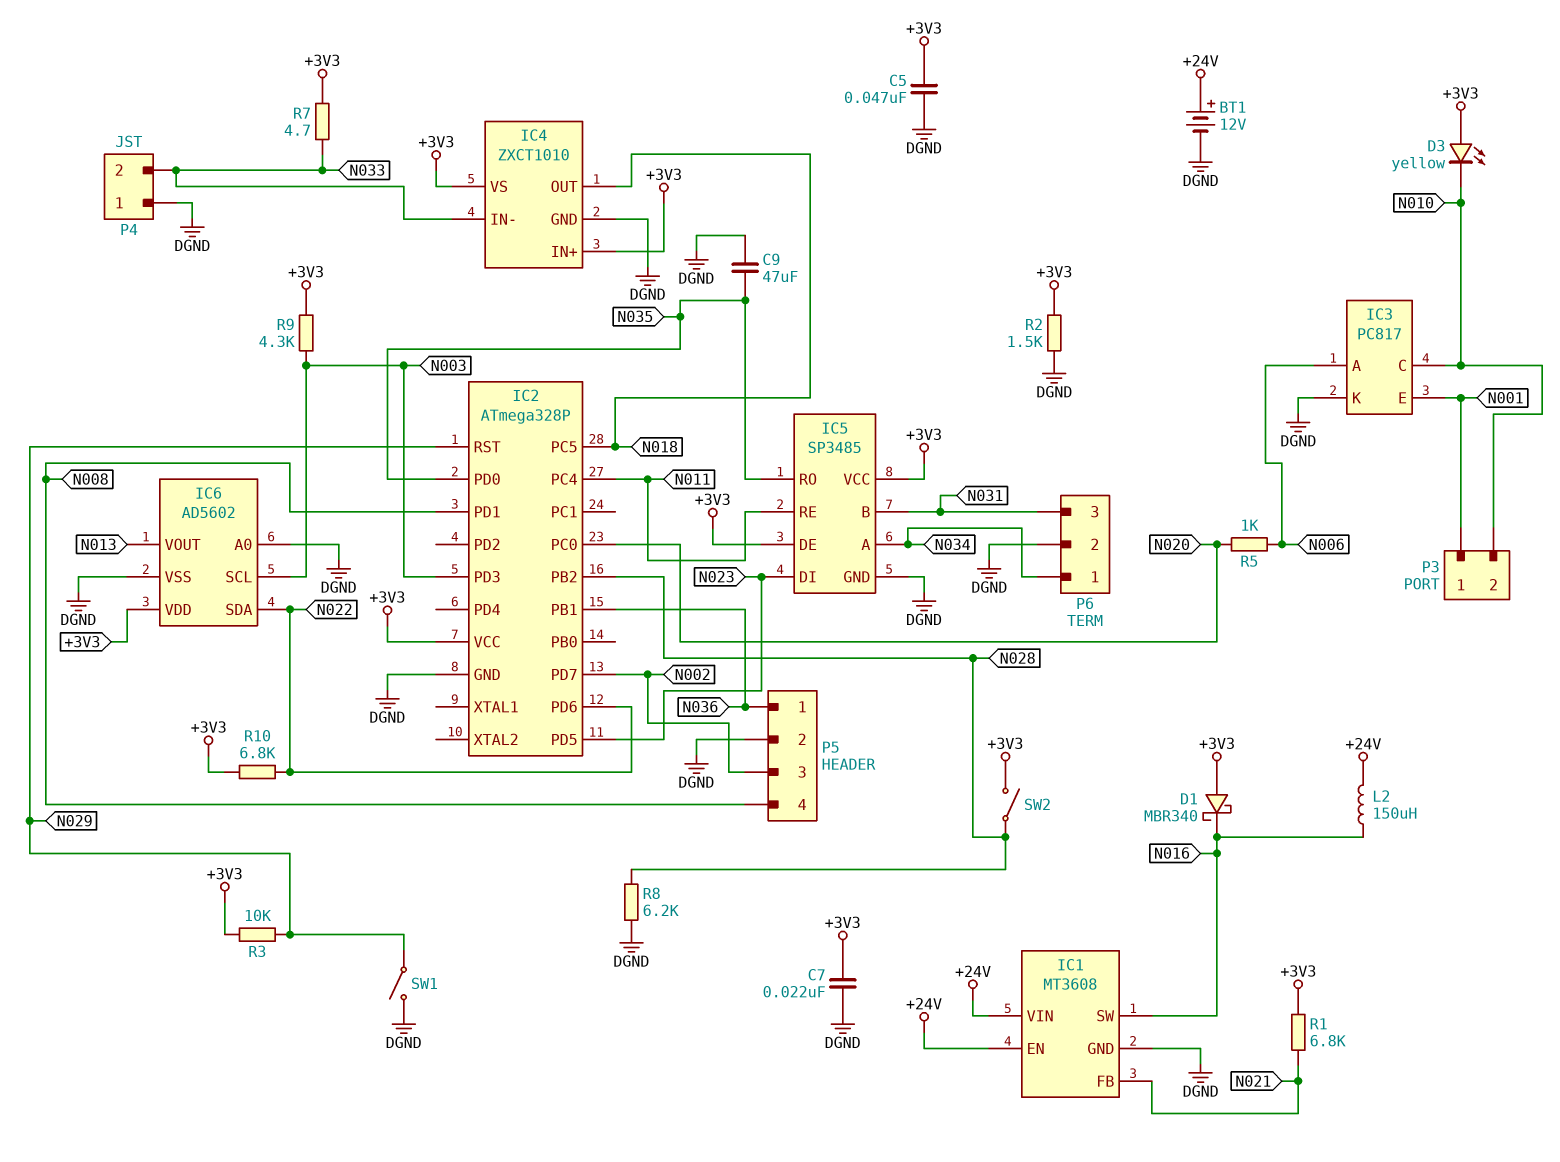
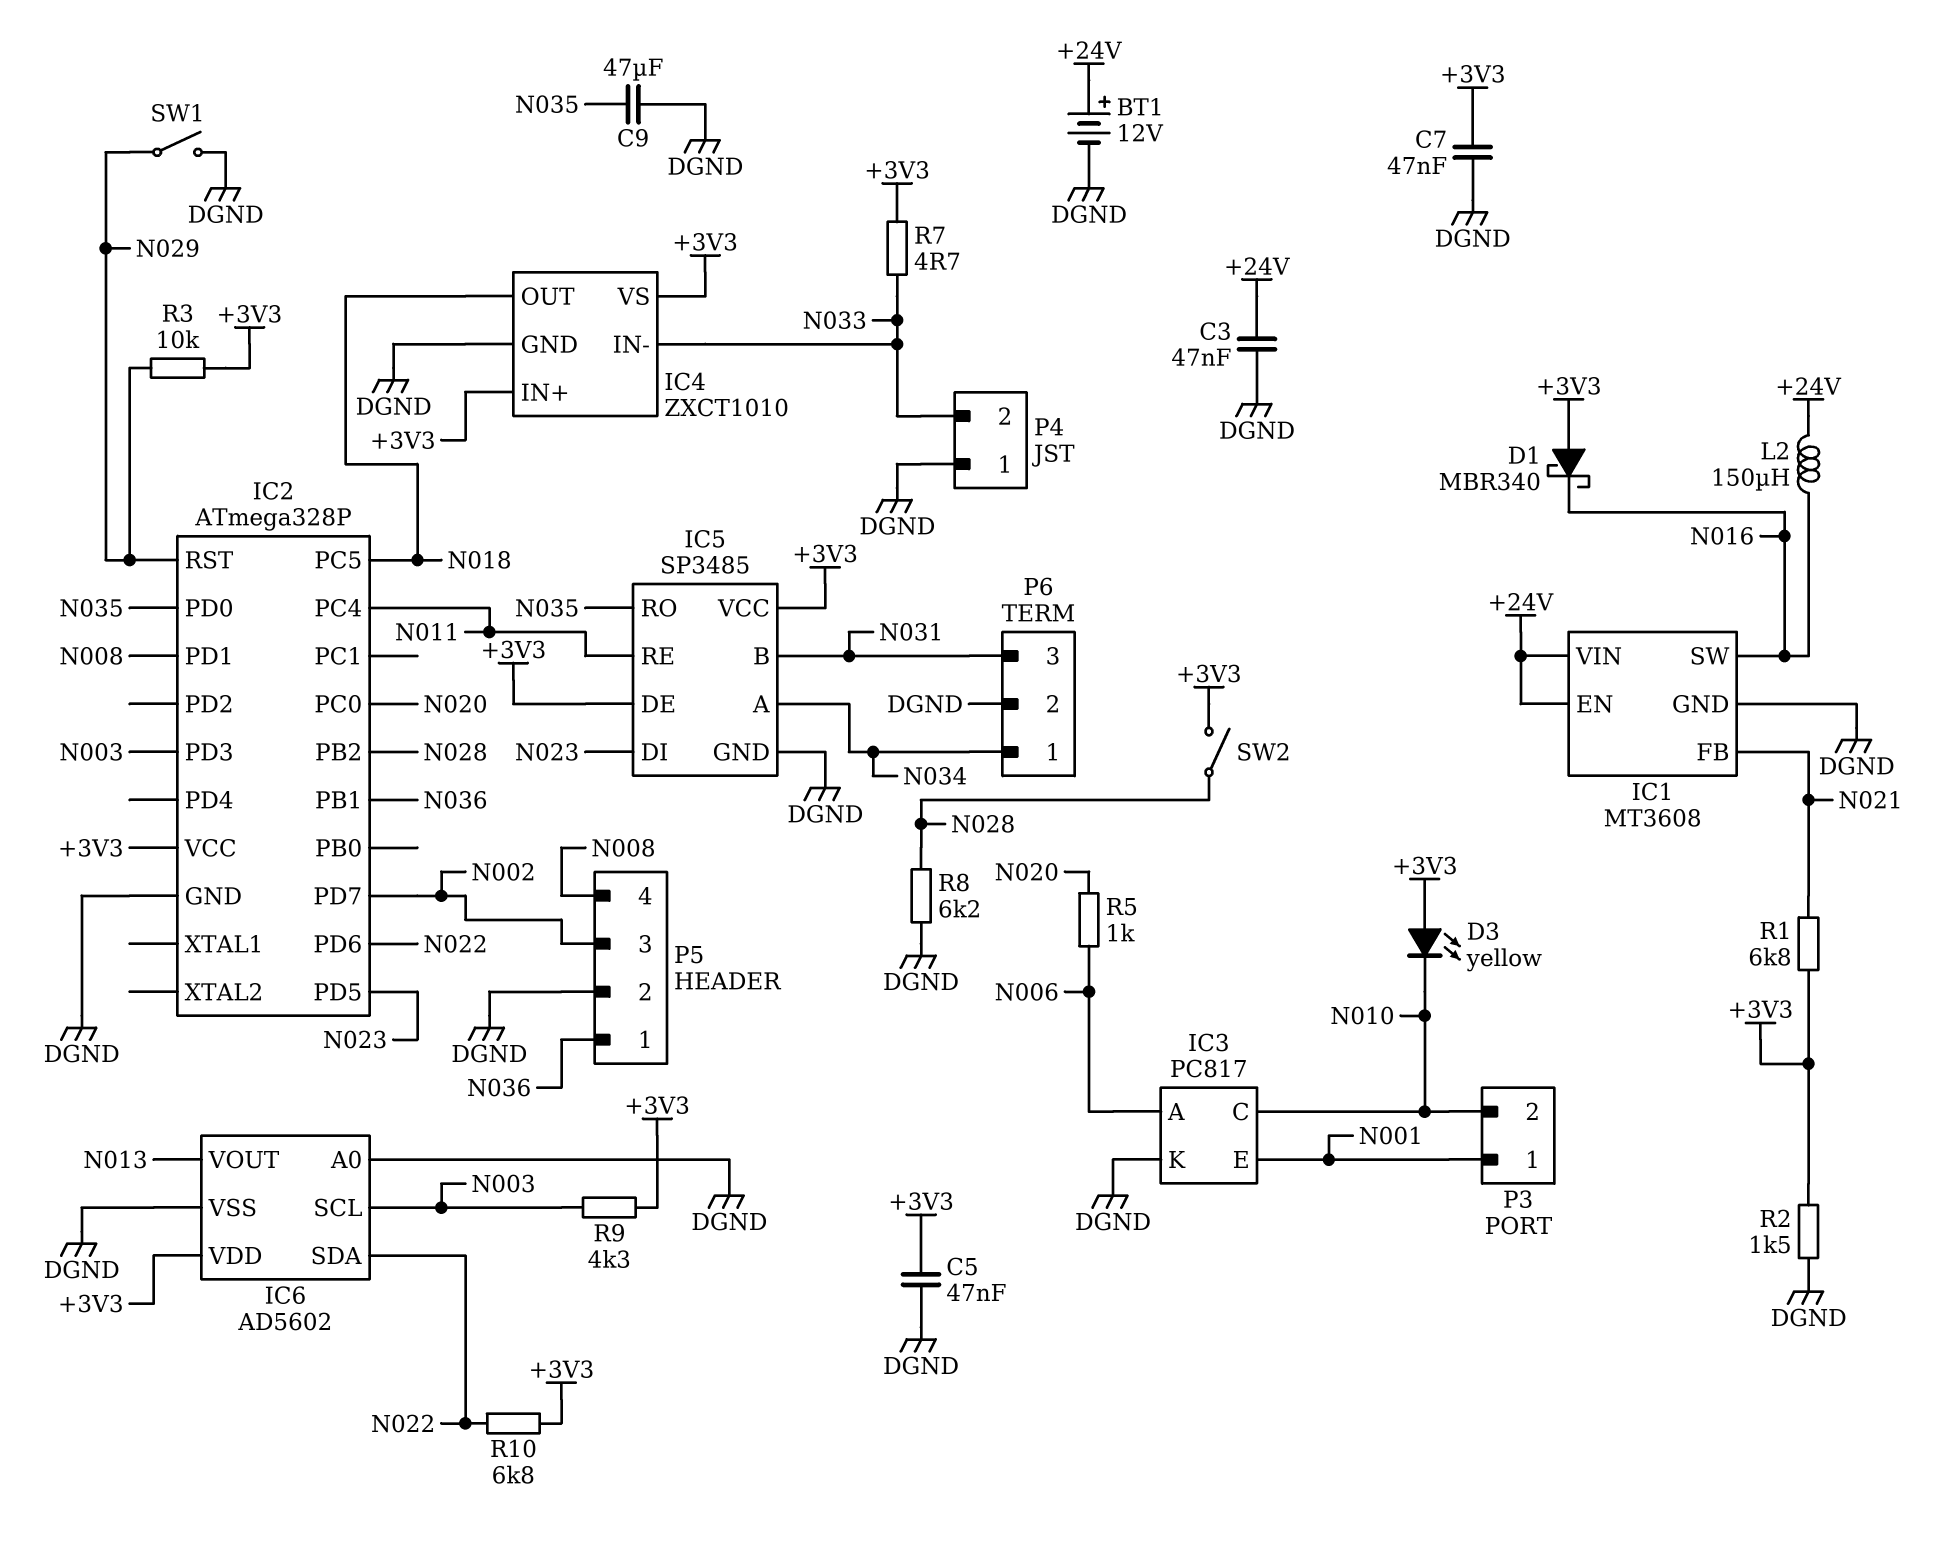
C3: none -> 47nF (+24V, DGND)
C7: 22nF (+3V3, DGND) -> 47nF (+3V3, DGND)

